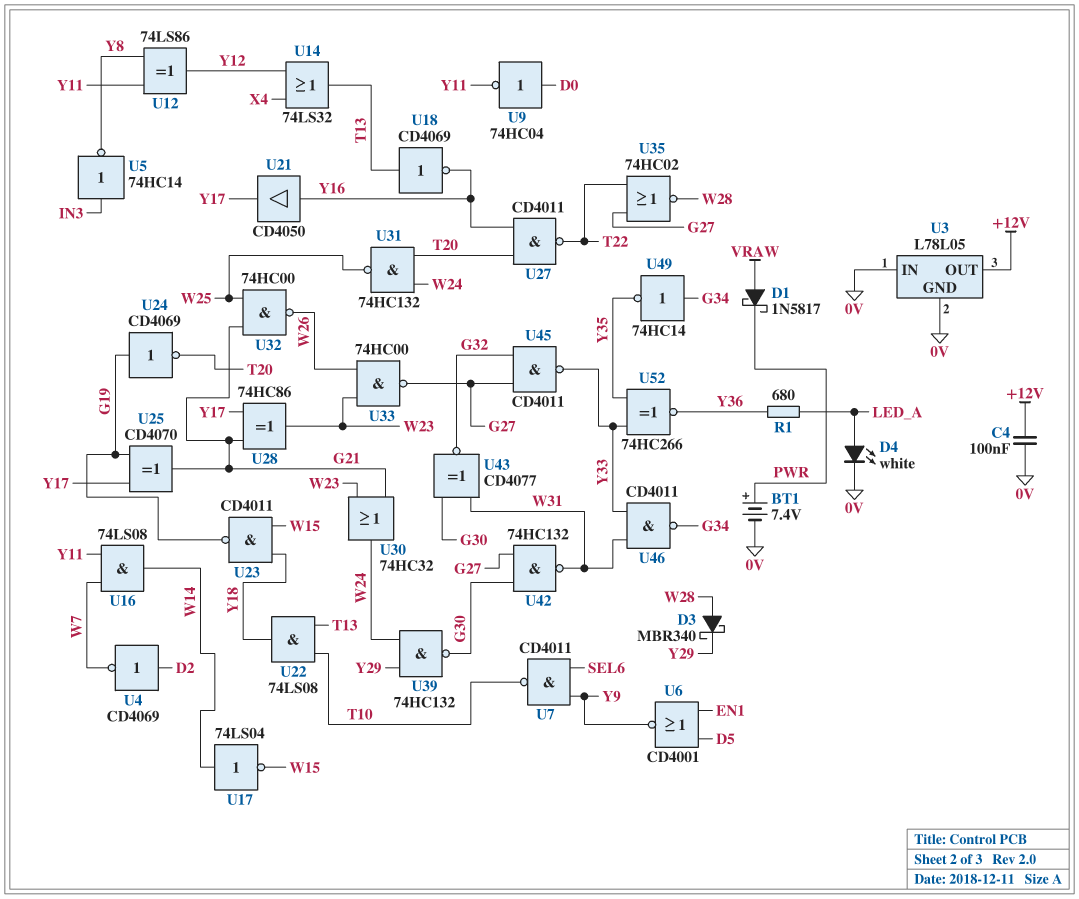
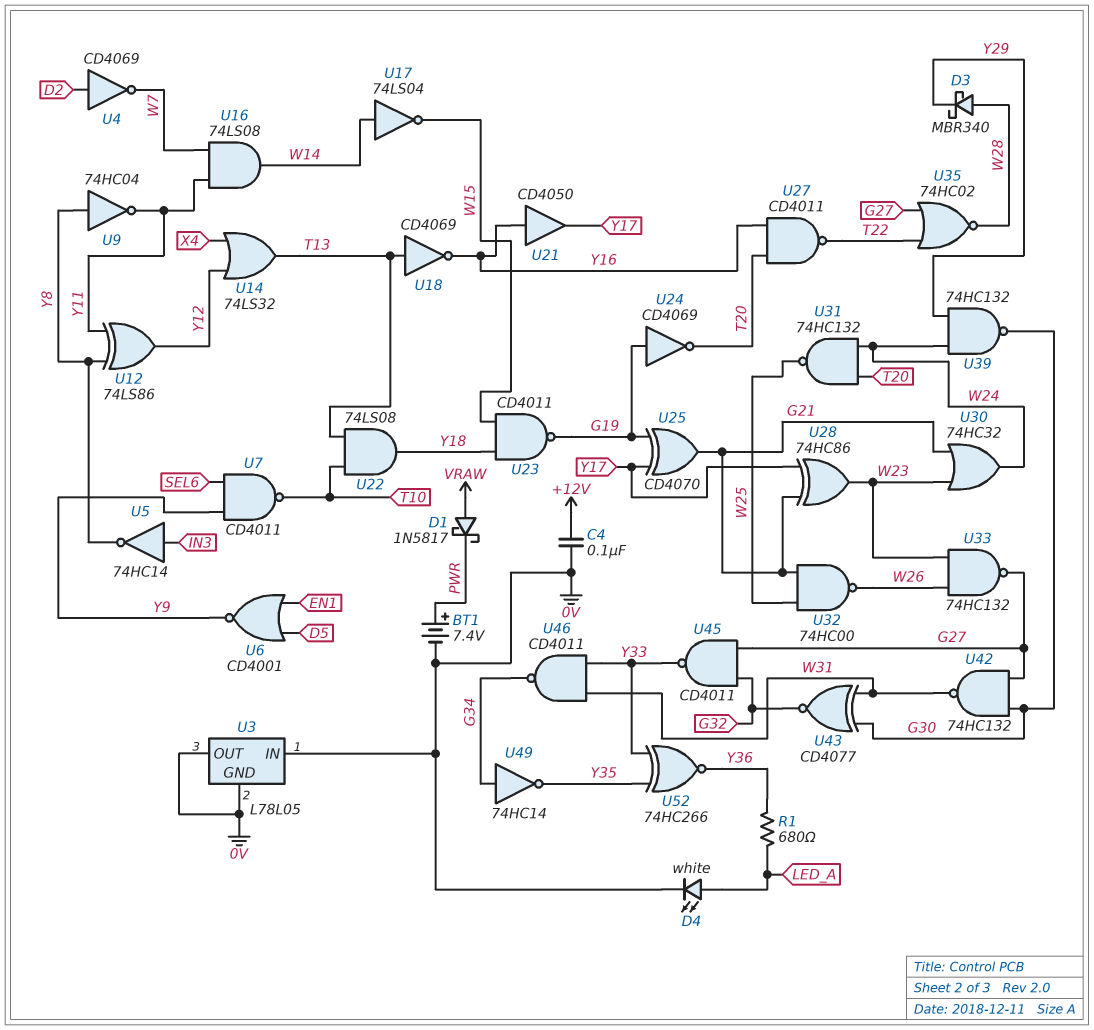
U3 pin OUT: +12V -> 0V
U9: NOT 74HC04 (in D0, out Y11) -> NOT 74HC04 (in Y8, out Y11)
U33: NAND 74HC00 (in W23, in W26, out G27) -> NAND 74HC132 (in W23, in W26, out G27)

